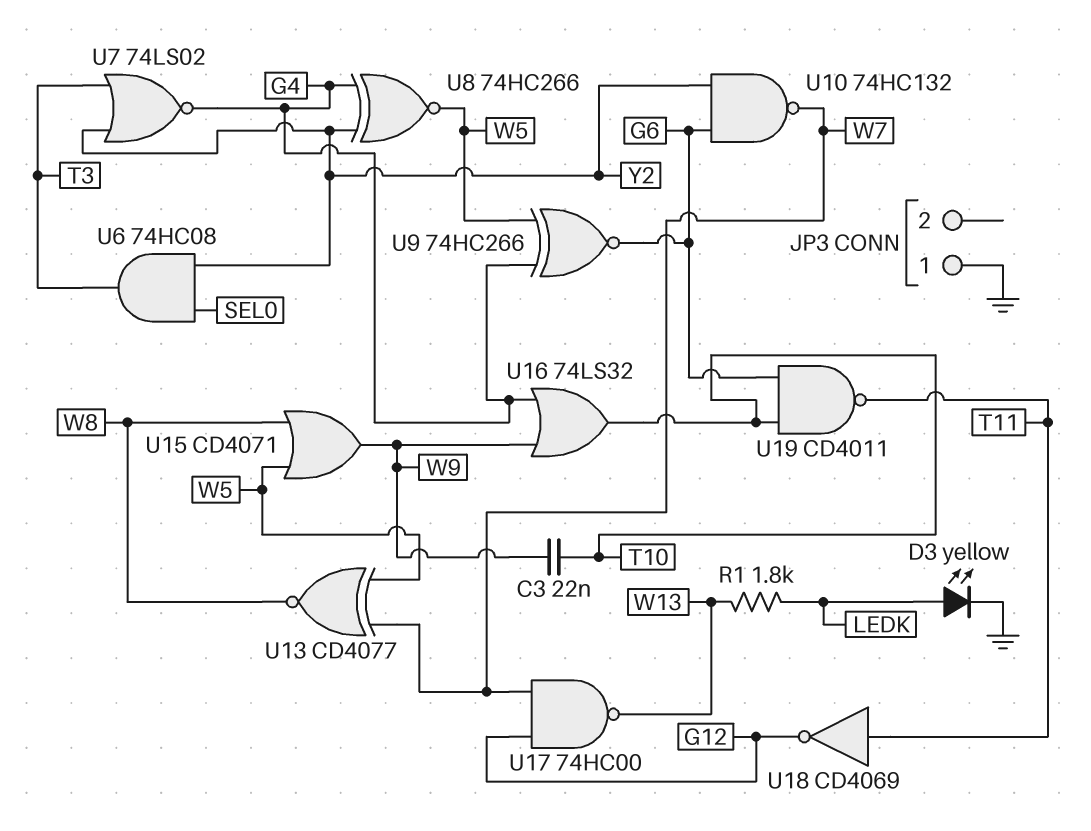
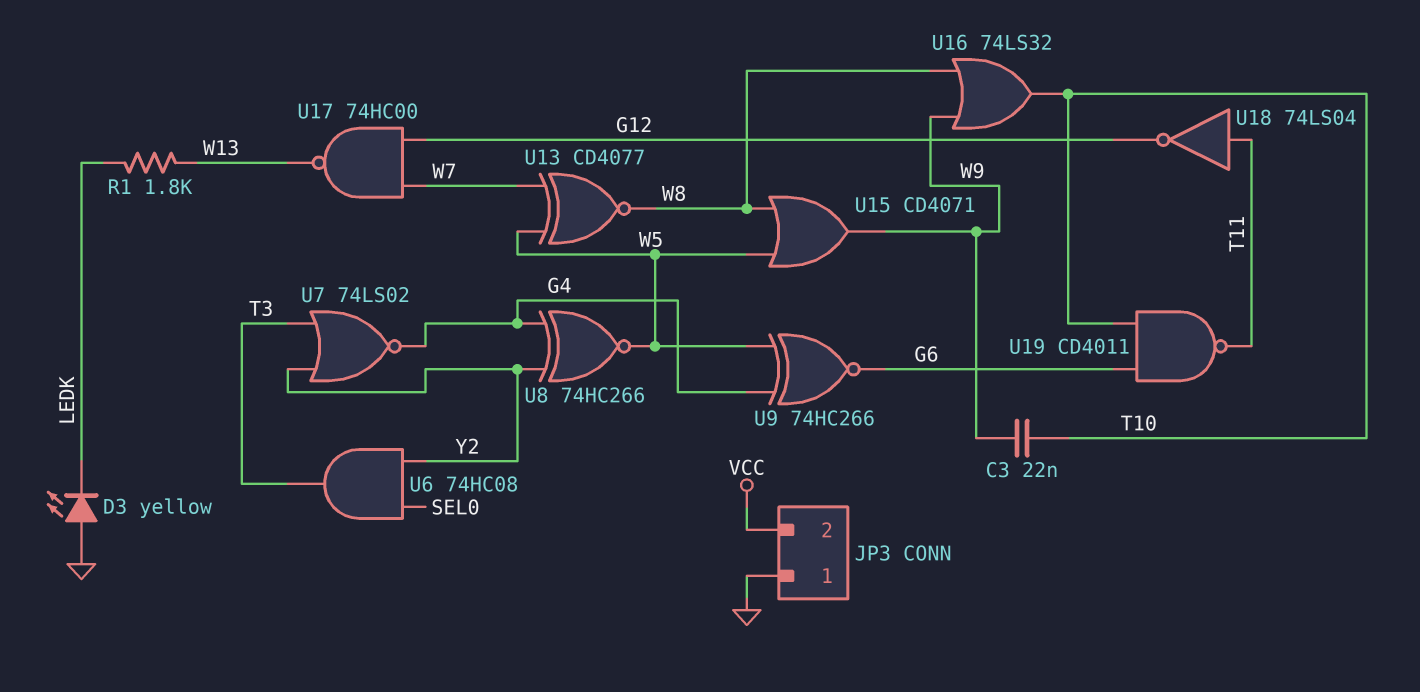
D3: LED yellow (A LEDK, K GND) -> LED yellow (A GND, K LEDK)
JP3 pin 2: none -> VCC
U10: NAND 74HC132 (in G6, in Y2, out W7) -> none
U16: OR 74LS32 (in G4, in W9, out T10) -> OR 74LS32 (in W8, in W9, out T10)
U18: NOT CD4069 (in T11, out G12) -> NOT 74LS04 (in T11, out G12)

